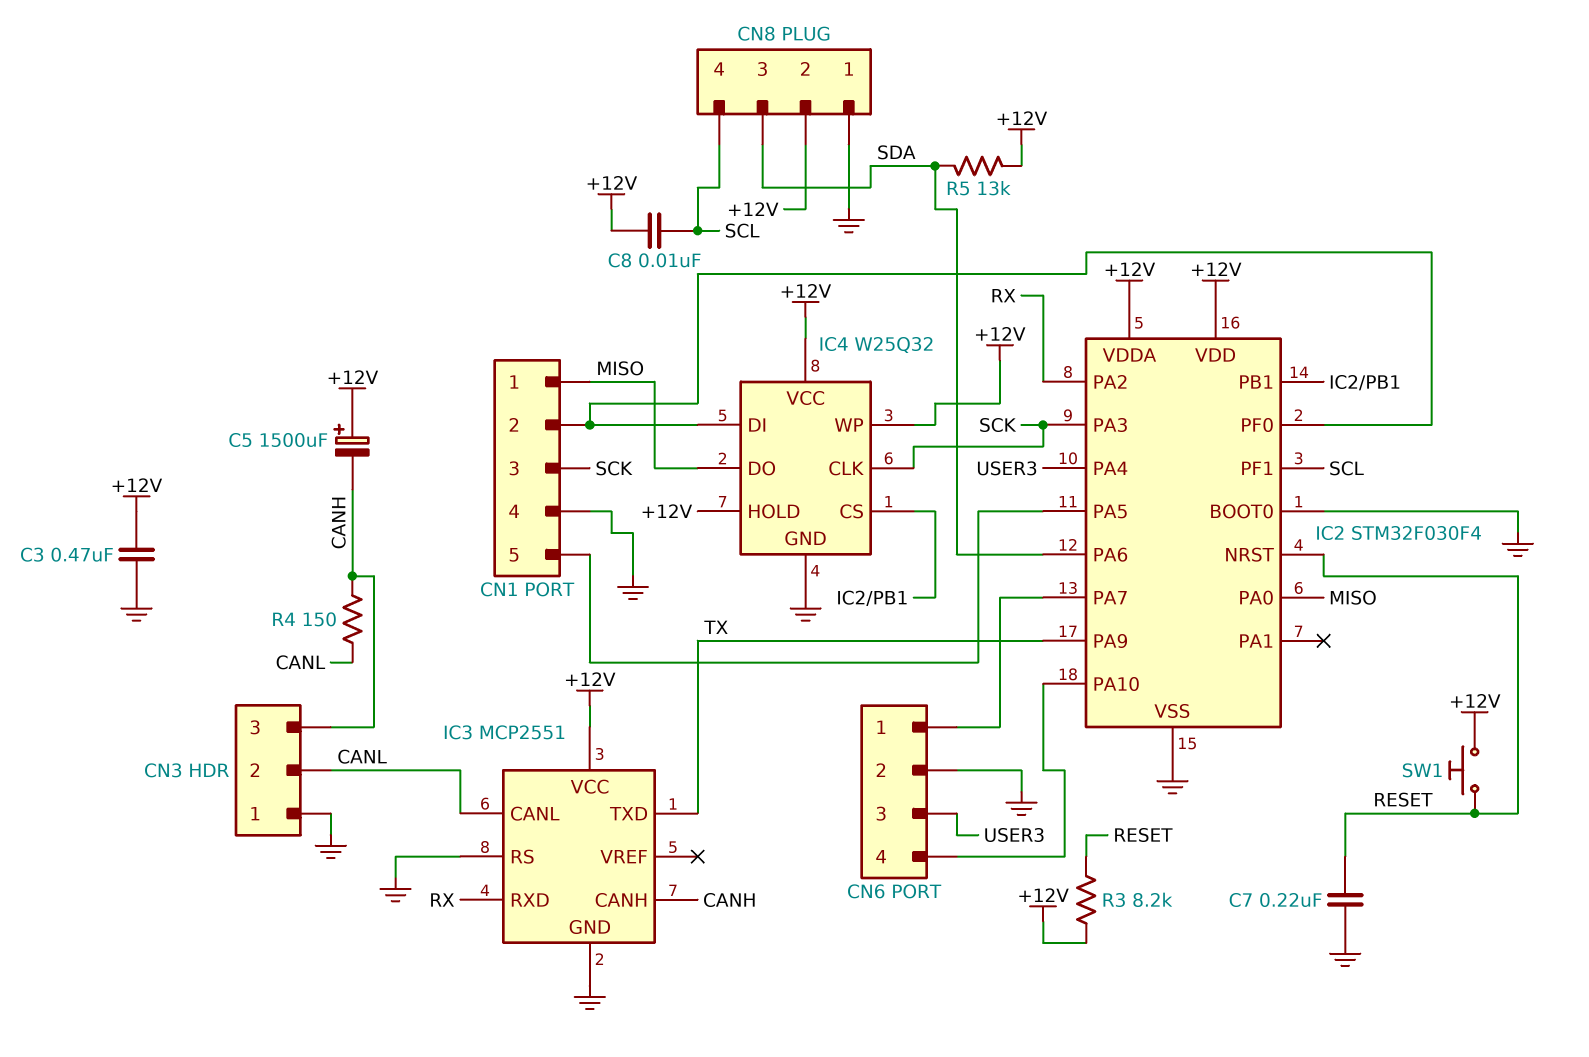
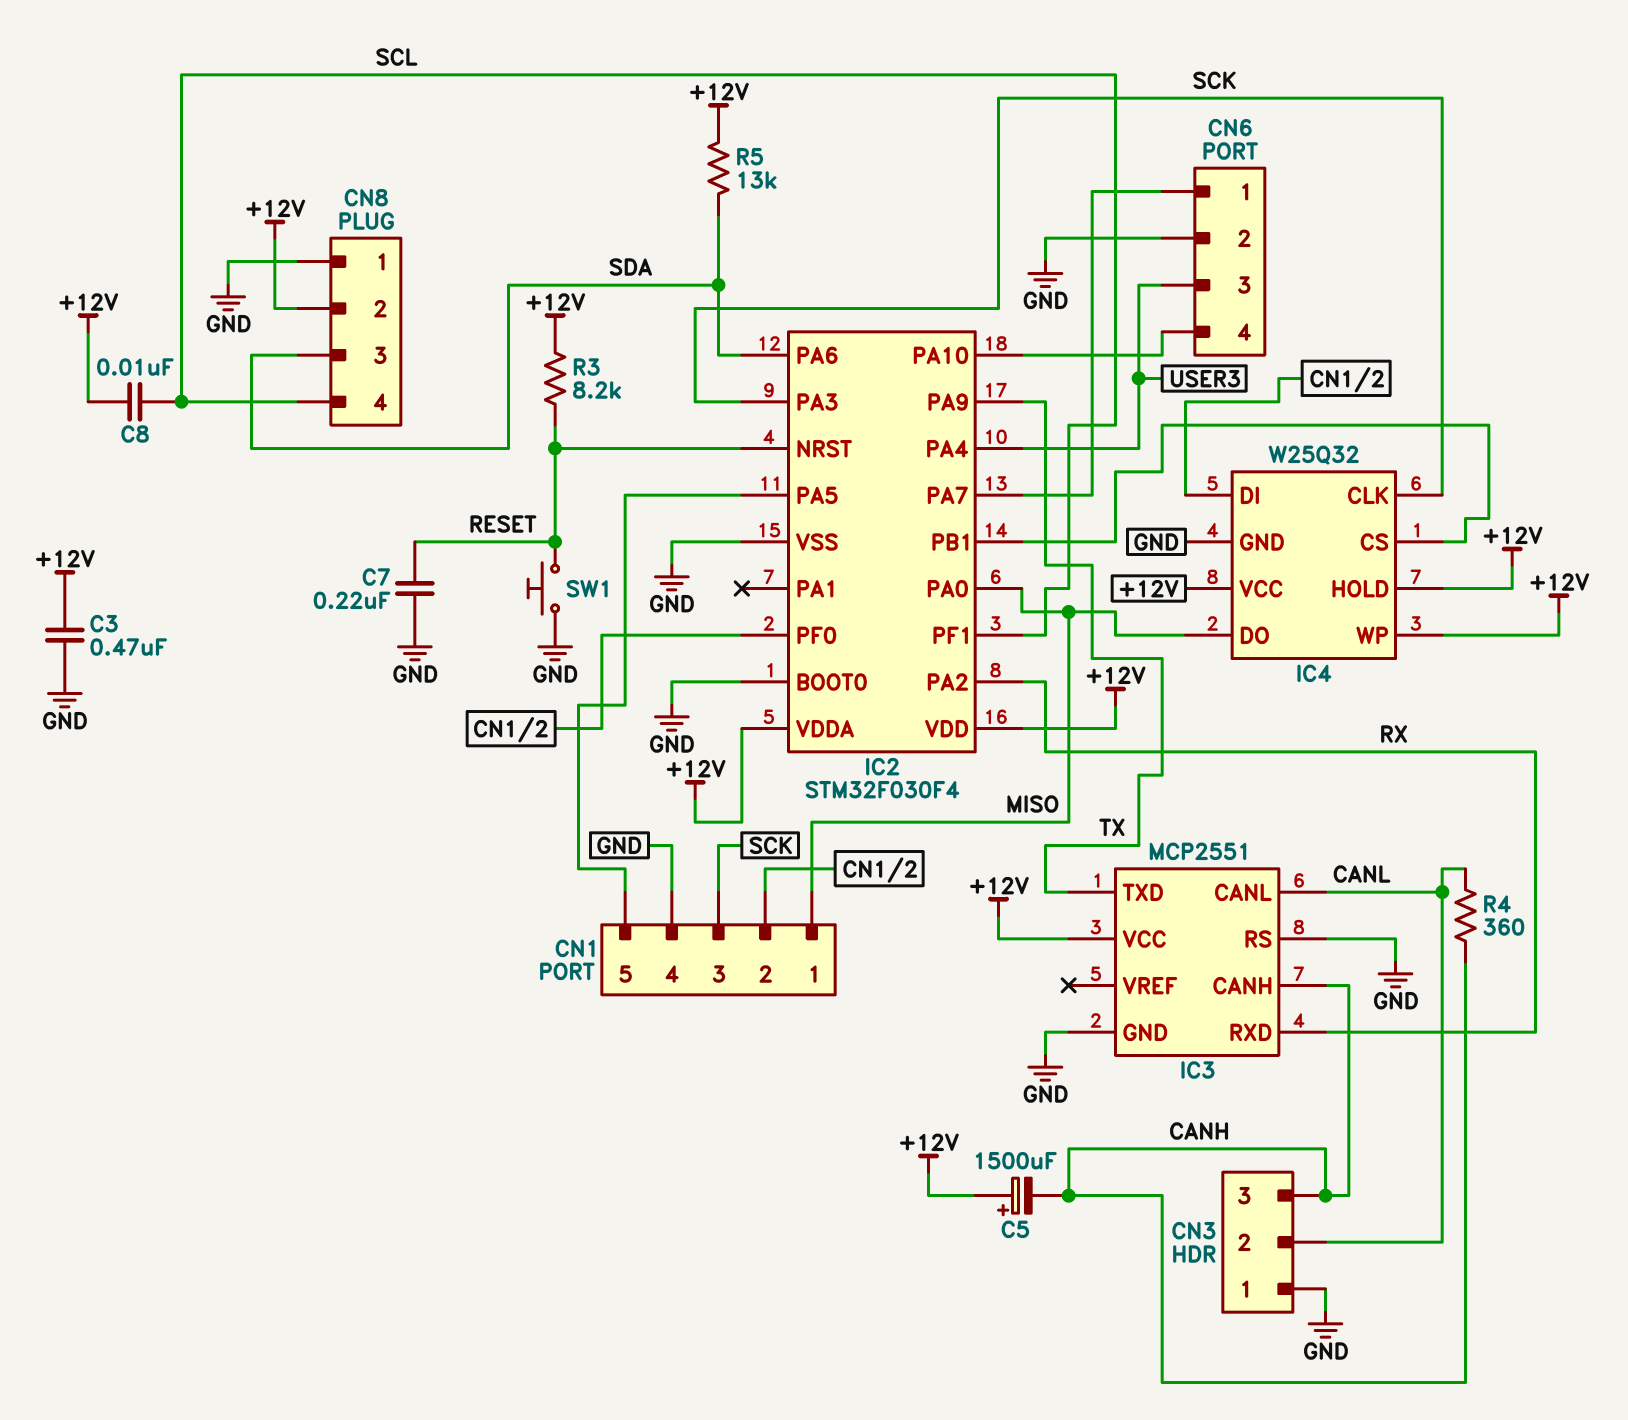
R4: 150 (CANH, CANL) -> 360 (CANH, CANL)
SW1: button (+12V, RESET) -> button (GND, RESET)

